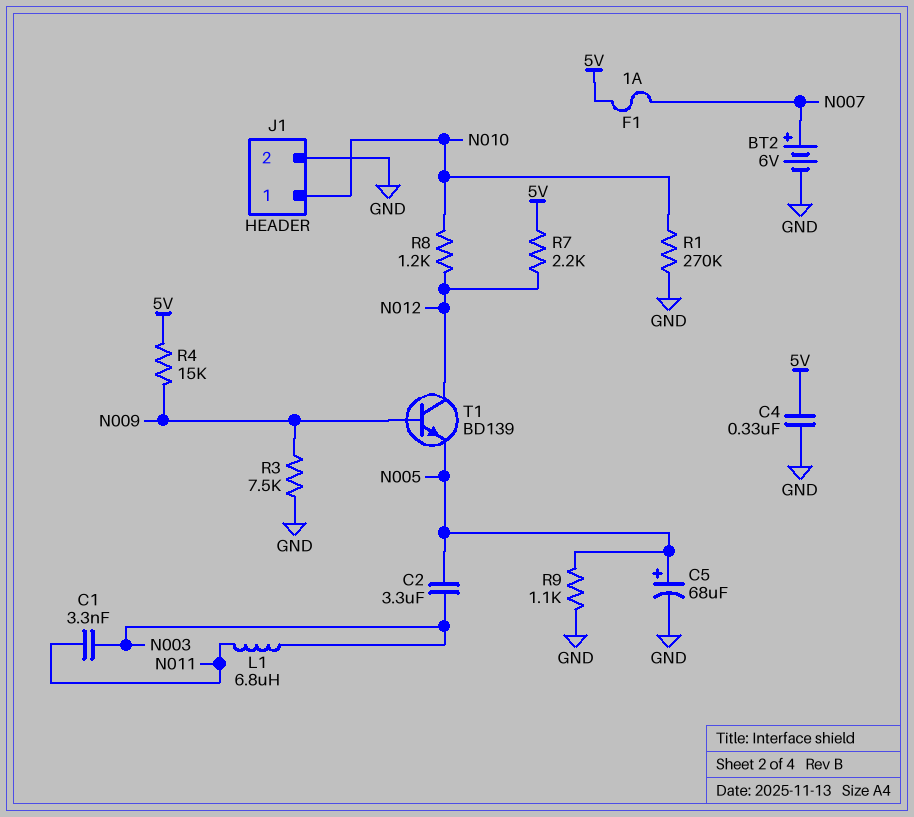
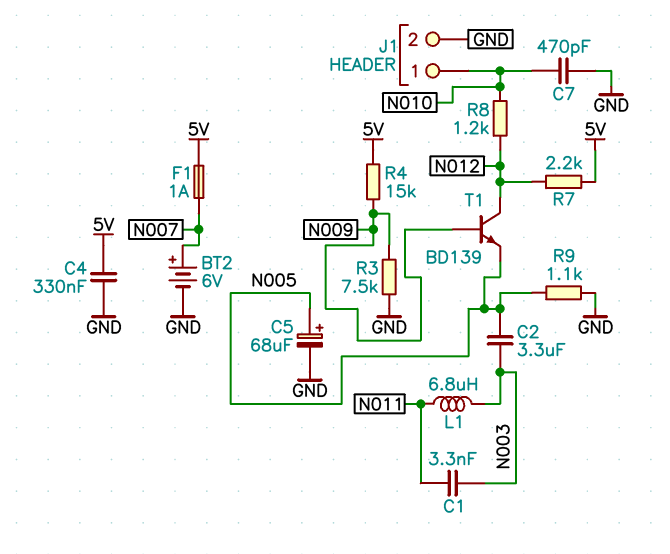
C7: none -> 470pF (GND, N010)
R1: 270k (GND, N010) -> none

